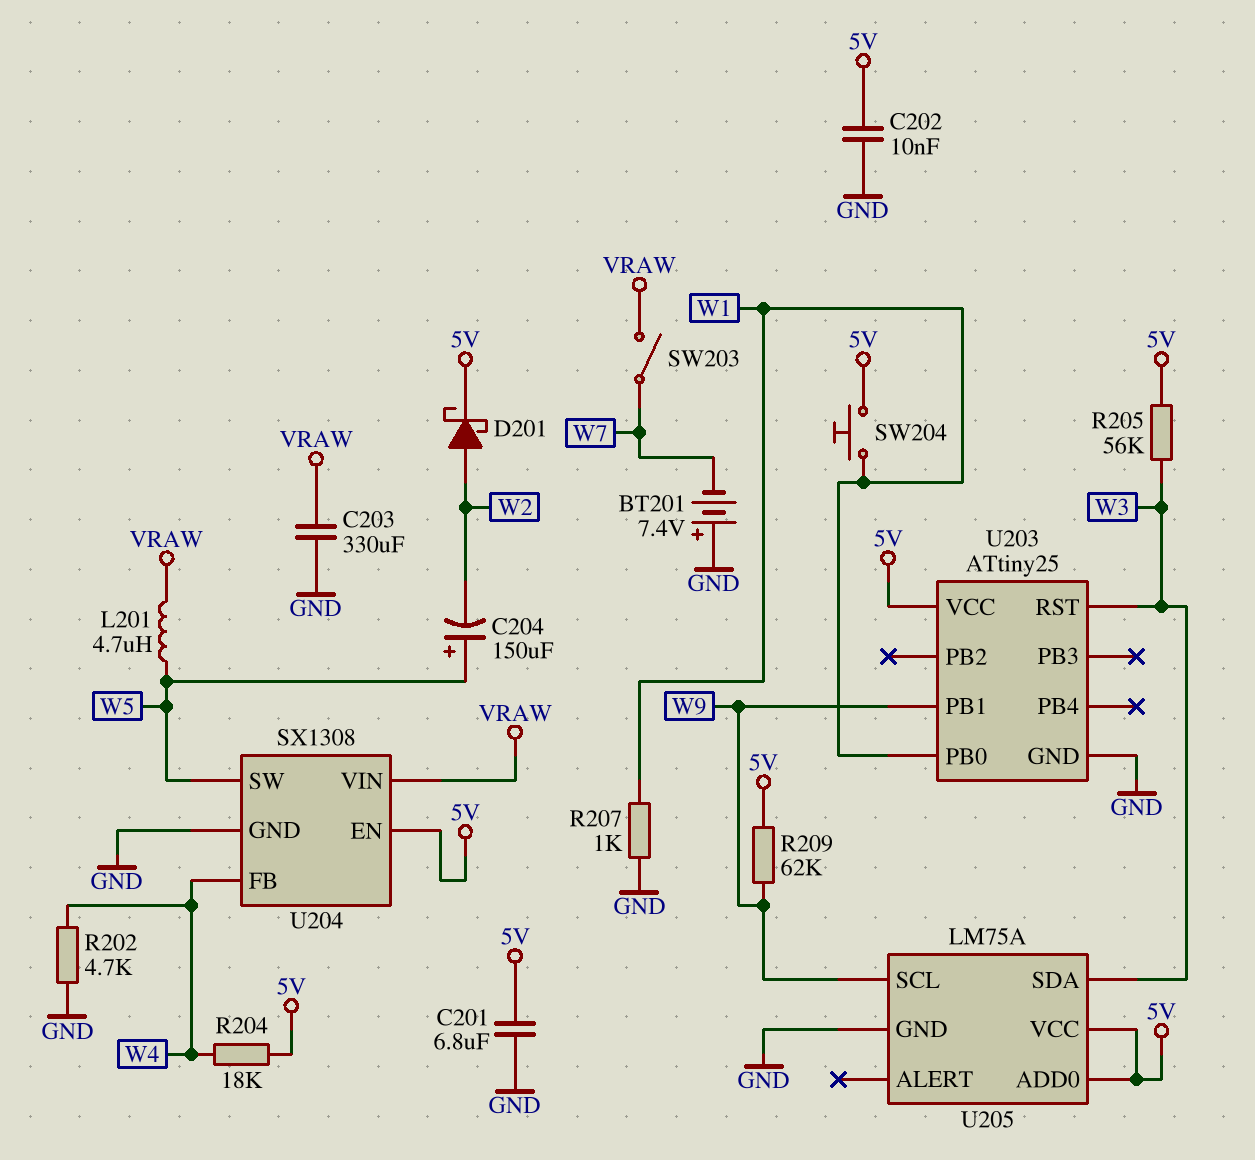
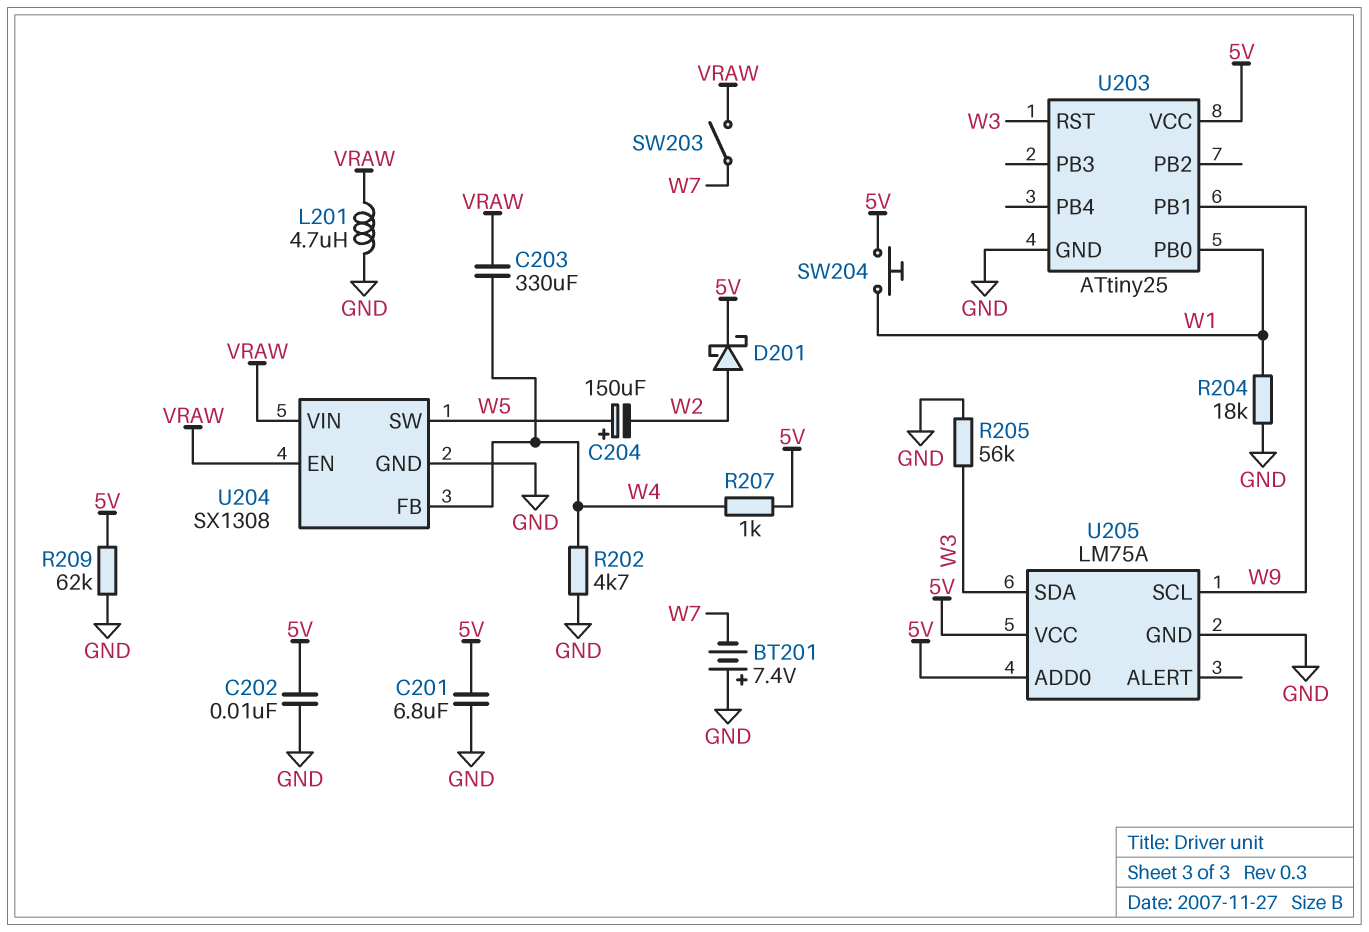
C203: 330uF (GND, VRAW) -> 330uF (VRAW, W4)
L201: 4.7uH (VRAW, W5) -> 4.7uH (GND, VRAW)
R204: 18k (5V, W4) -> 18k (GND, W1)
R205: 56k (5V, W3) -> 56k (GND, W3)
R207: 1k (GND, W1) -> 1k (5V, W4)
R209: 62k (5V, W9) -> 62k (5V, GND)
U204 pin EN: 5V -> VRAW

